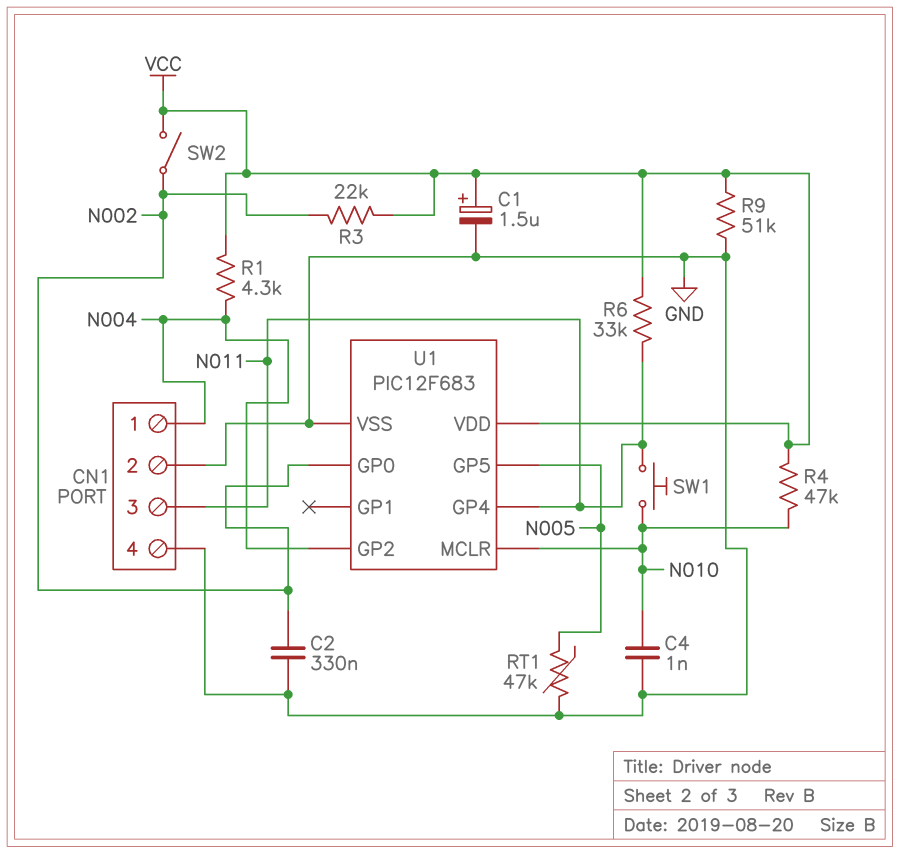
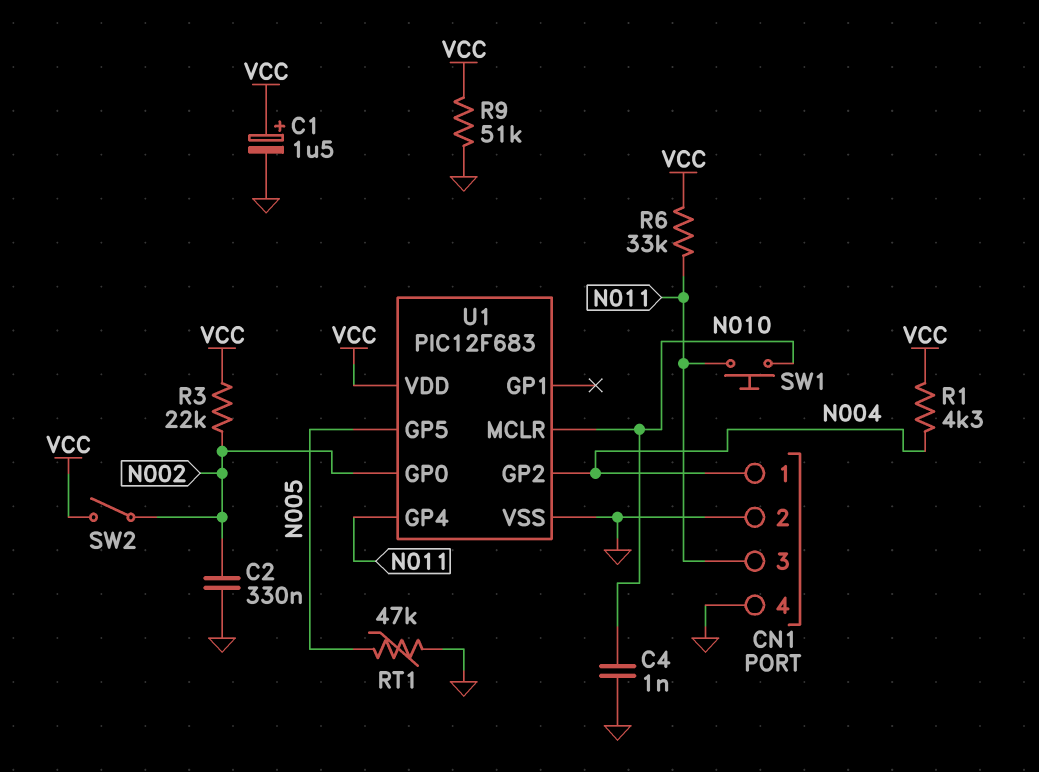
R4: 47k (N010, VCC) -> none

